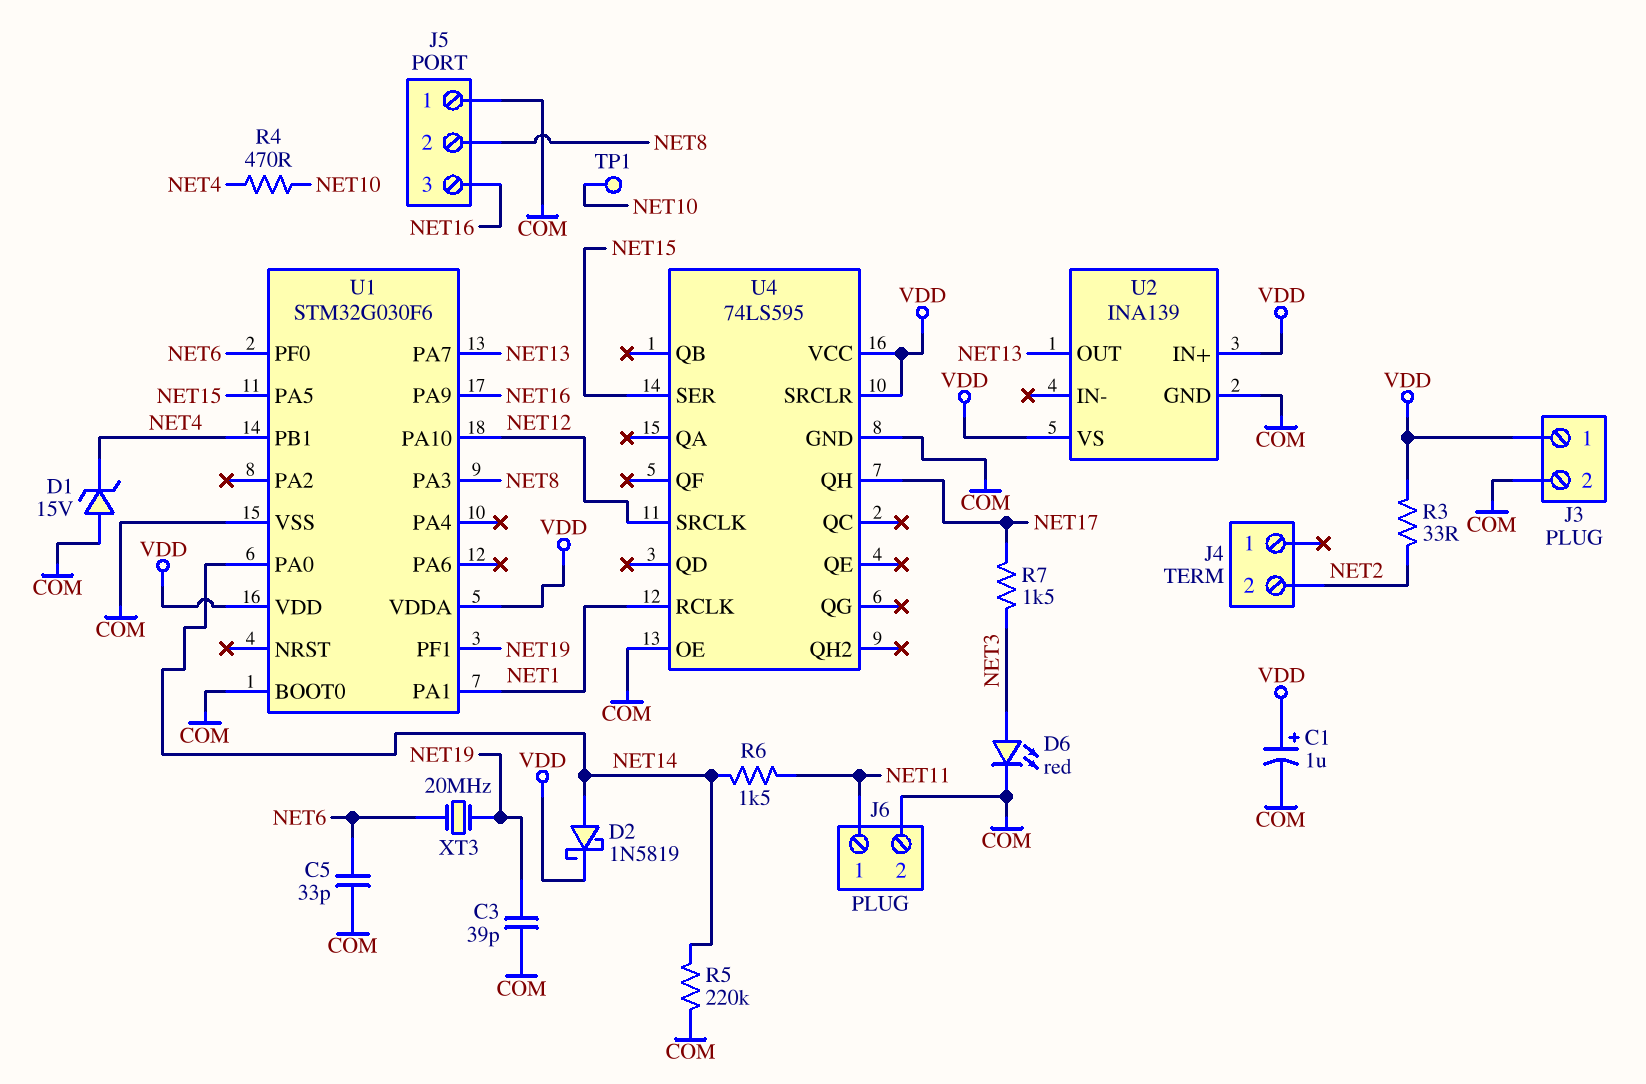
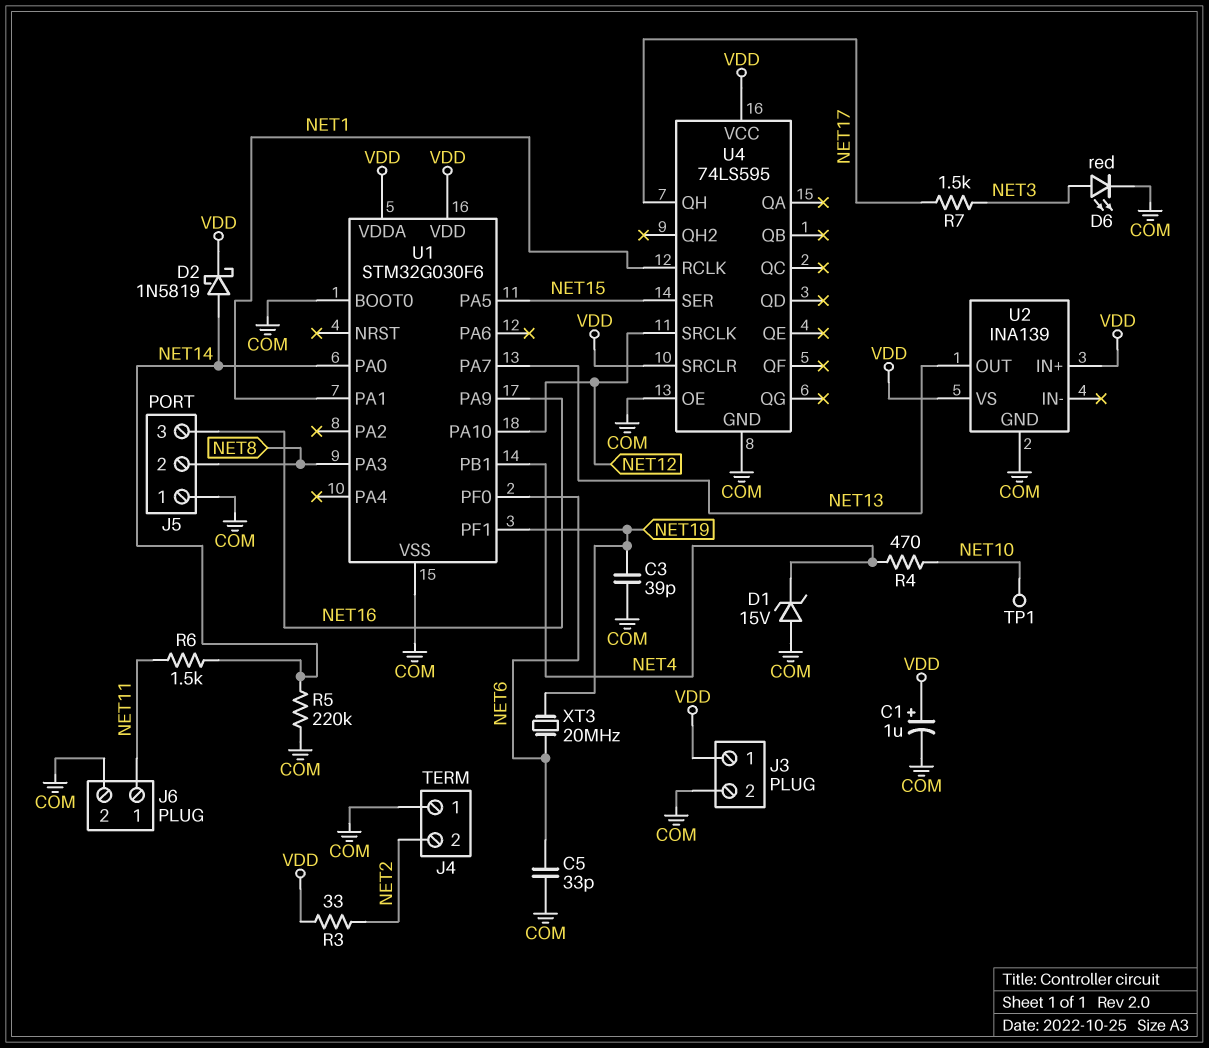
J4 pin 1: none -> COM

